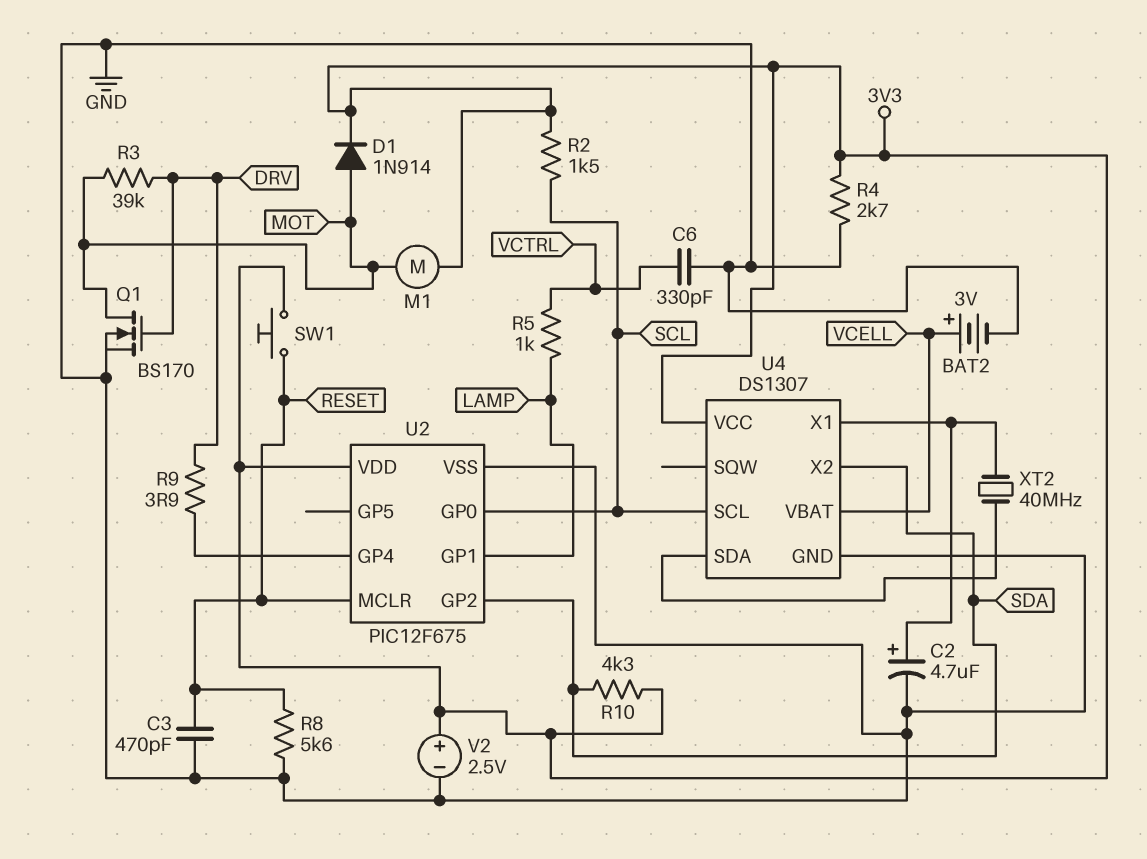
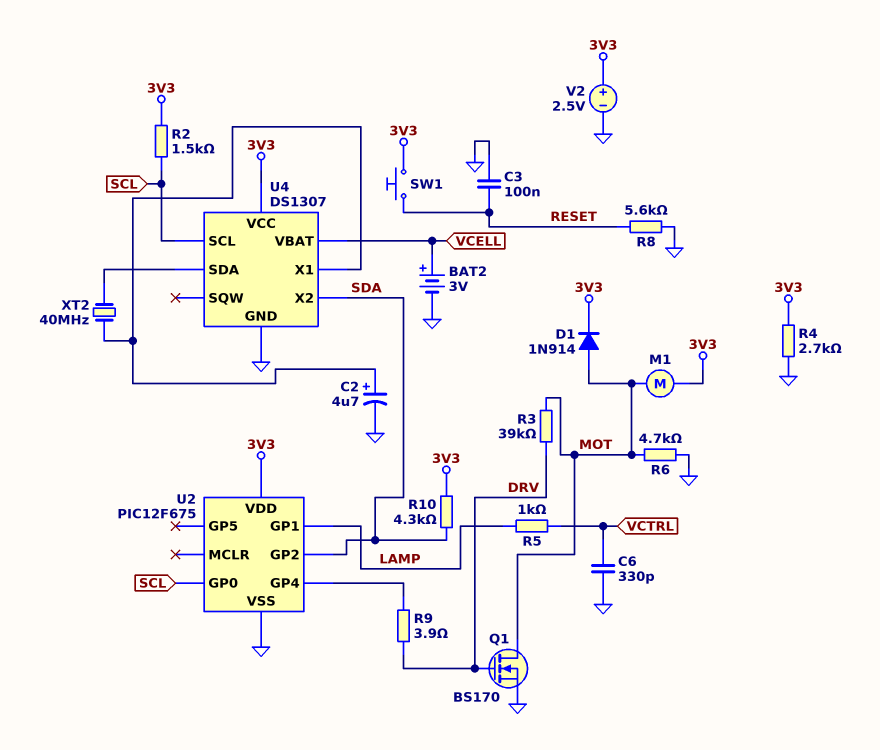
C3: 470pF (GND, RESET) -> 100nF (GND, RESET)
R6: none -> 4.7k (GND, MOT)
U2 pin MCLR: RESET -> none

